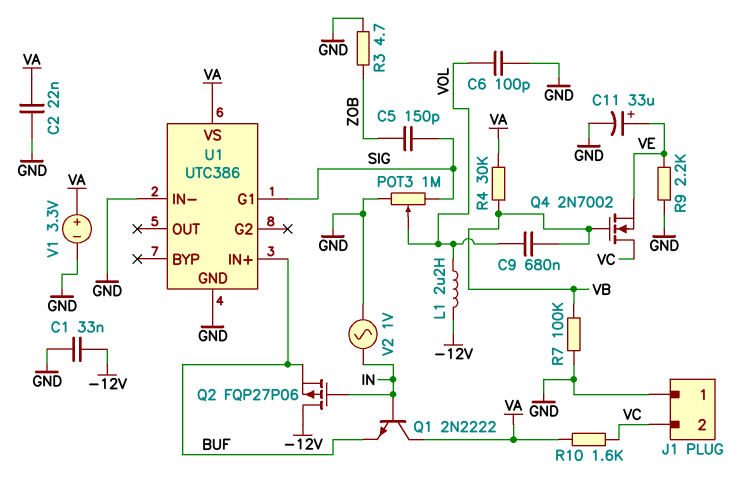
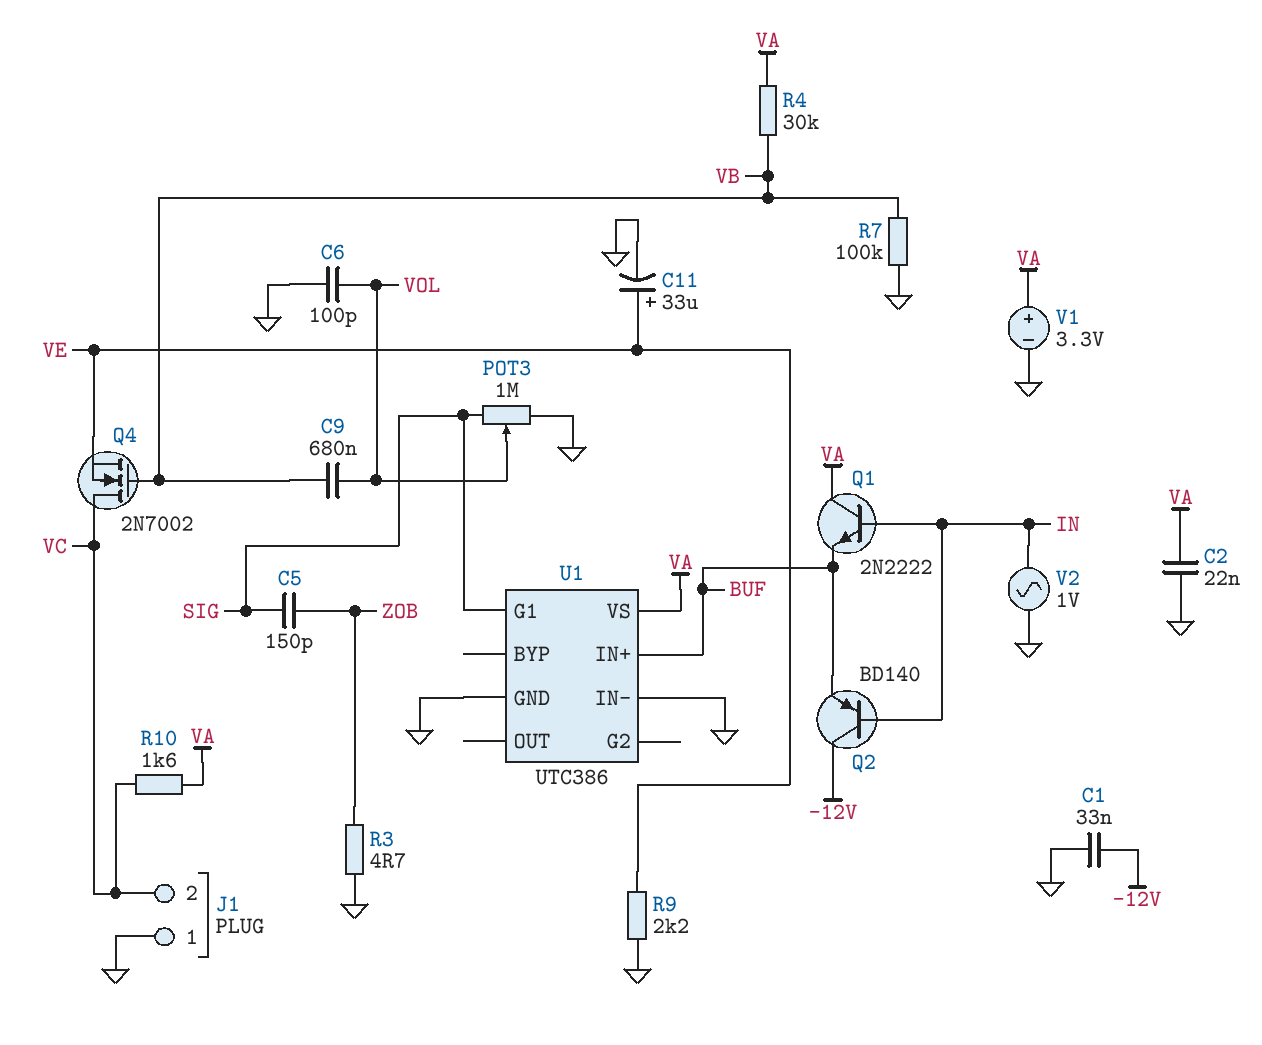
L1: 2.2uH (-12V, VOL) -> none
Q2: PMOS FQP27P06 (G IN, D -12V, S BUF) -> PNP BD140 (B IN, C -12V, E BUF)

